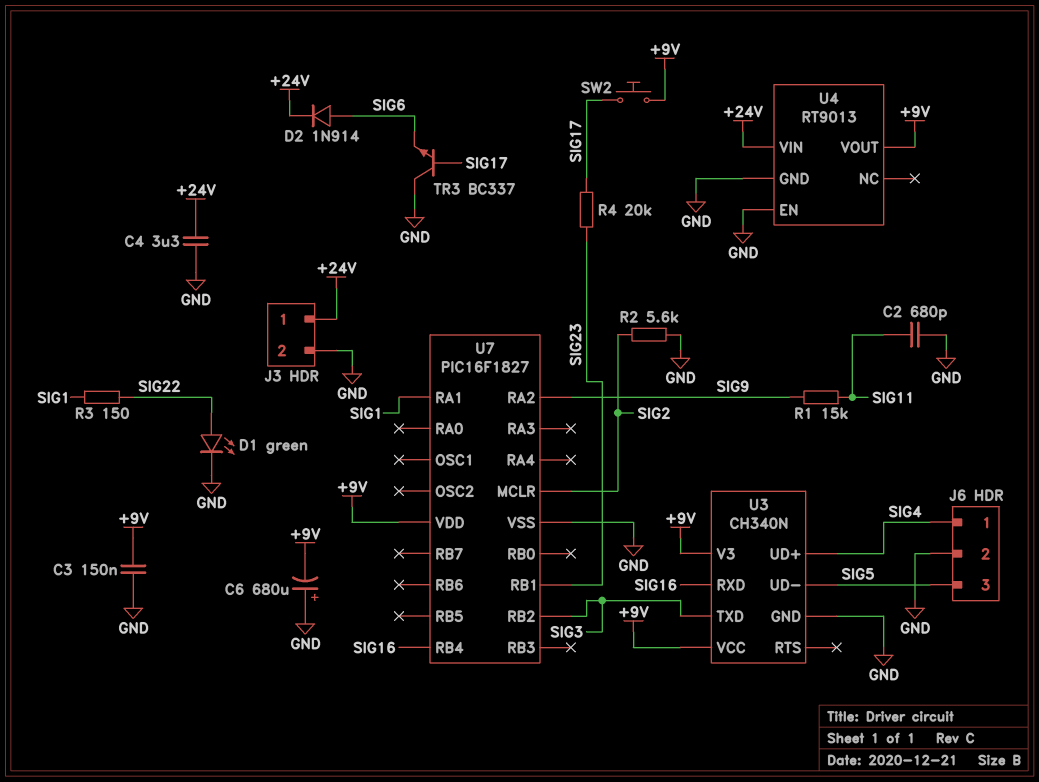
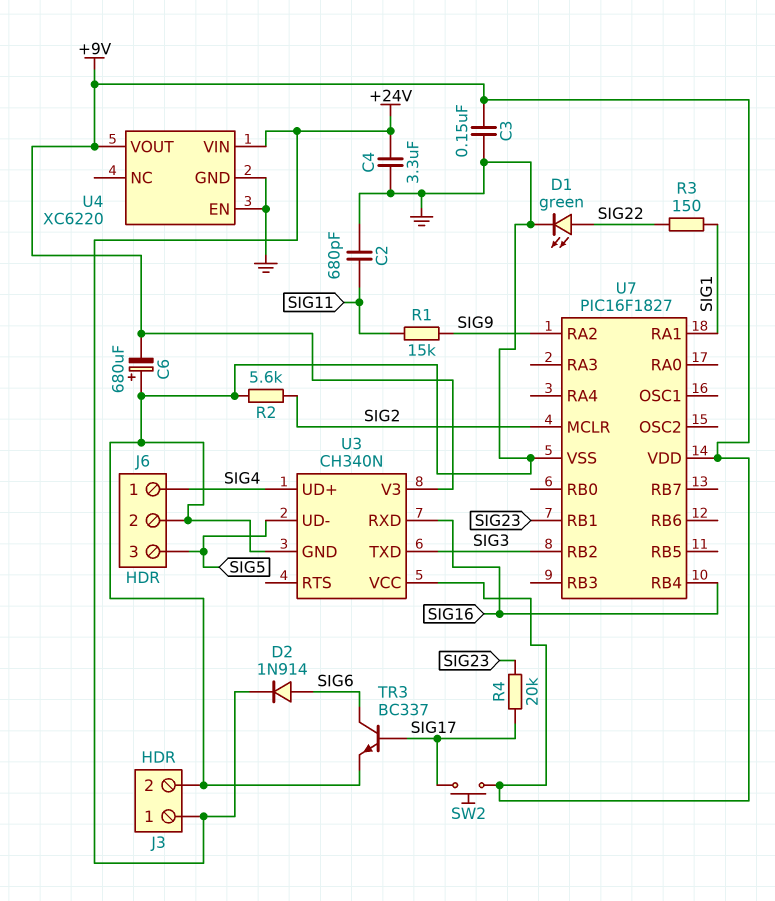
TR3: NPN BC337 (B SIG17, C GND, E SIG6) -> NPN BC337 (B SIG17, C SIG6, E GND)
U4: RT9013 -> XC6220

